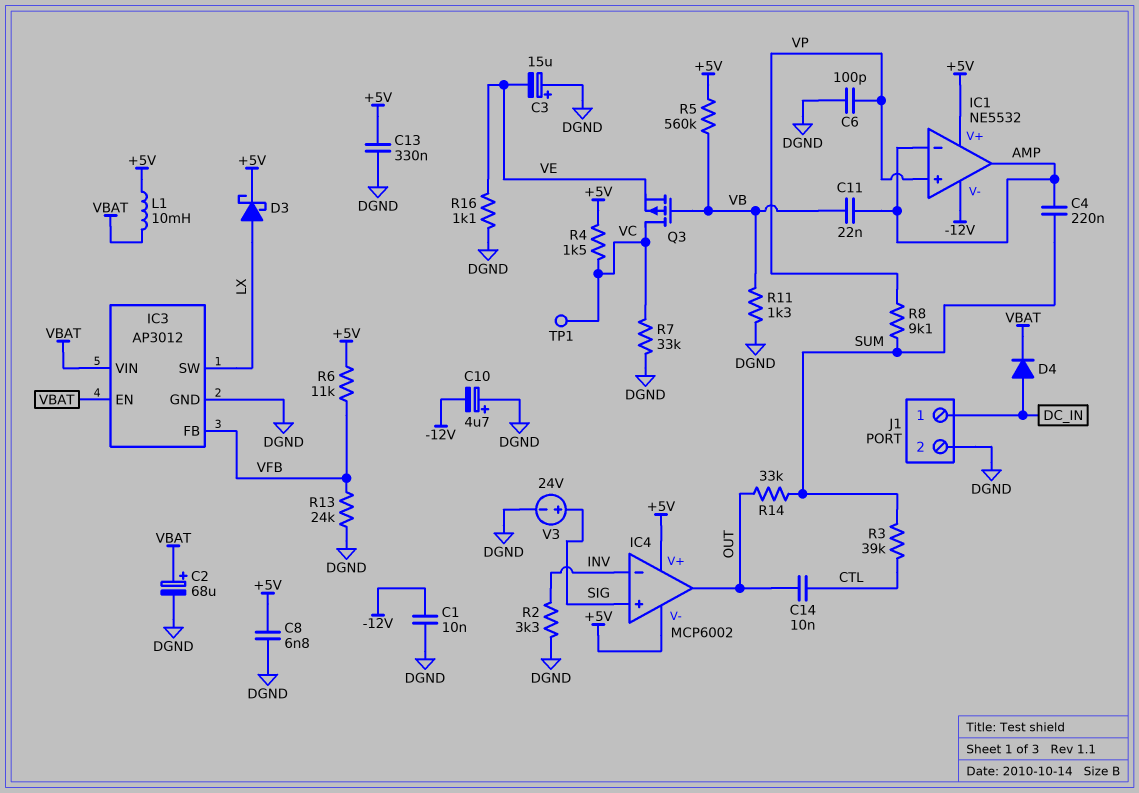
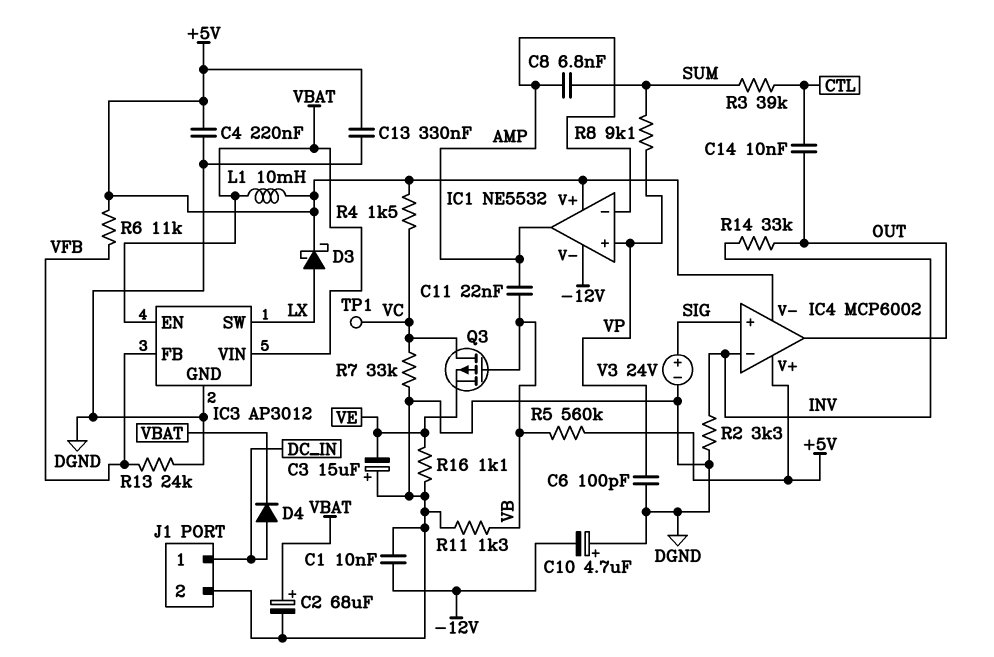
C4: 220nF (AMP, SUM) -> 220nF (+5V, DGND)
C8: 6.8nF (+5V, DGND) -> 6.8nF (AMP, SUM)
R14: 33k (OUT, SUM) -> 33k (INV, OUT)

